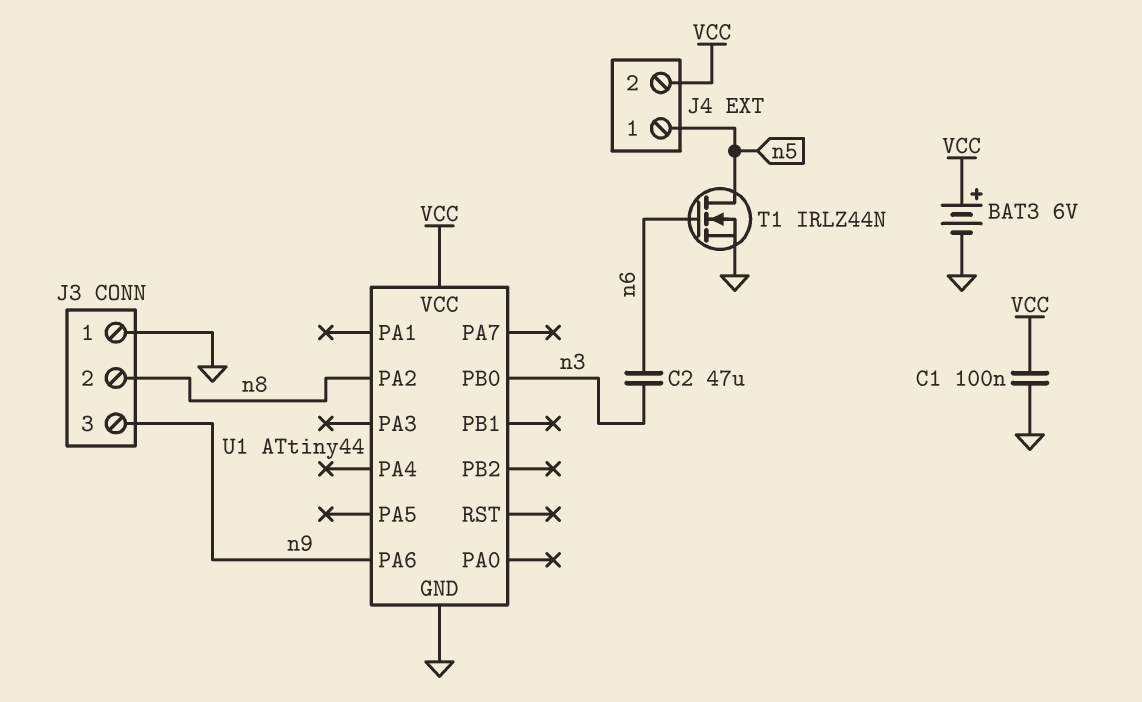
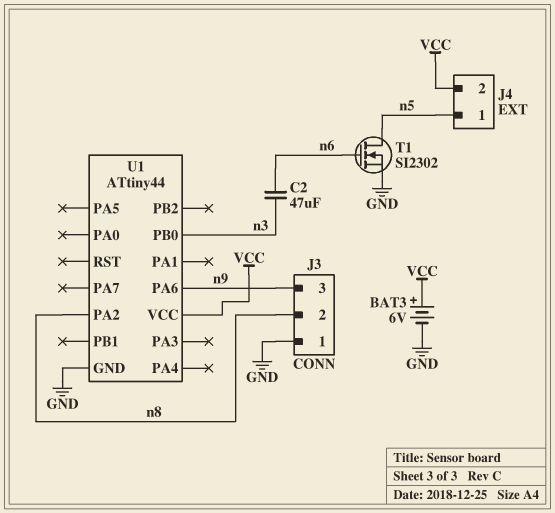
C1: 100nF (GND, VCC) -> none
T1: NMOS IRLZ44N (G n6, D n5, S GND) -> NMOS SI2302 (G n6, D n5, S GND)

